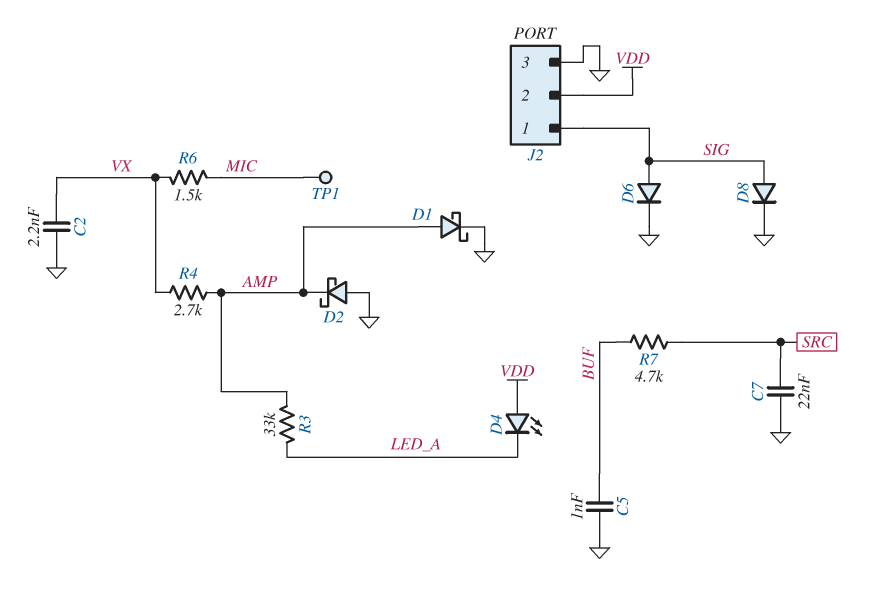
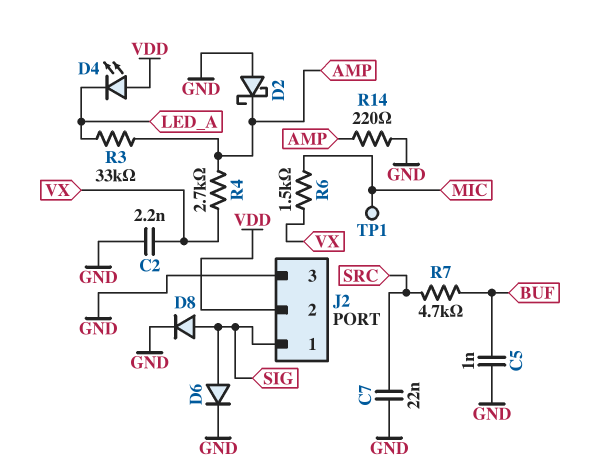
D1: schottky (A AMP, K GND) -> none
R14: none -> 220 (AMP, GND)

